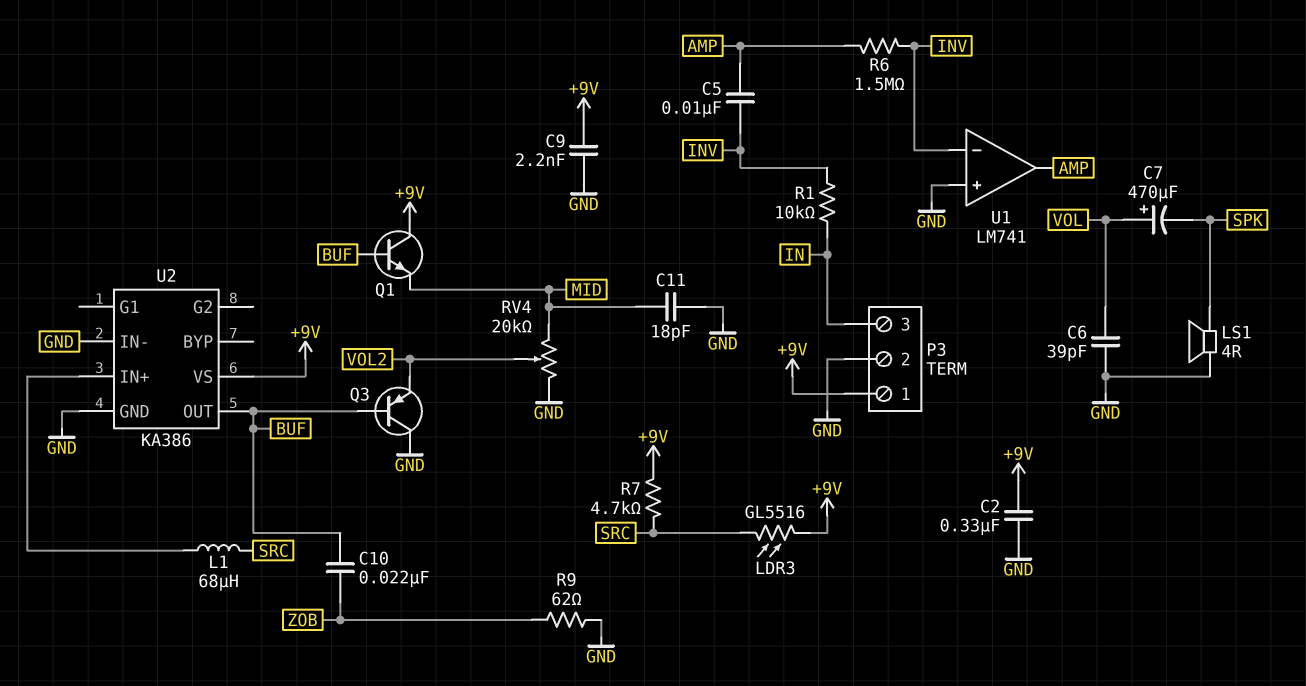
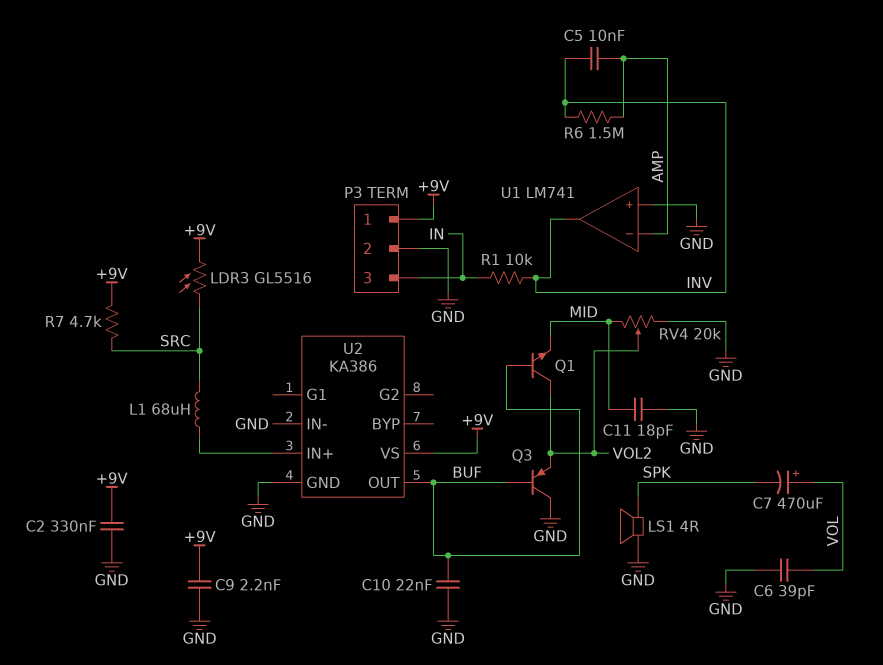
C10: 22nF (BUF, ZOB) -> 22nF (BUF, GND)
Q1: NPN (B BUF, C +9V, E MID) -> NPN (B BUF, C VOL2, E MID)
R9: 62 (GND, ZOB) -> none
U1 pin in-: INV -> AMP
U1 pin out: AMP -> INV

